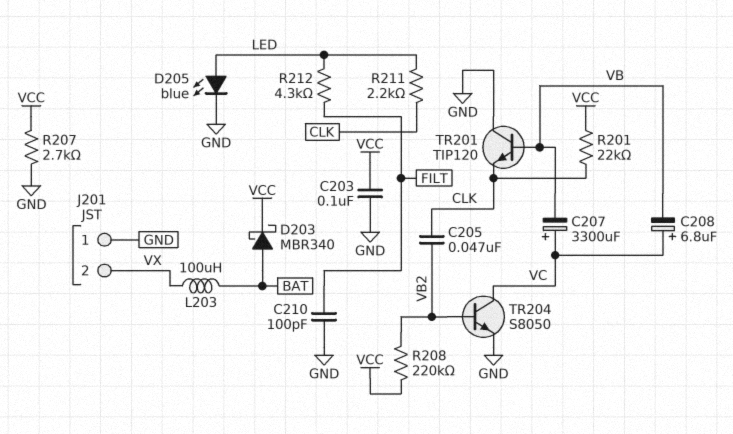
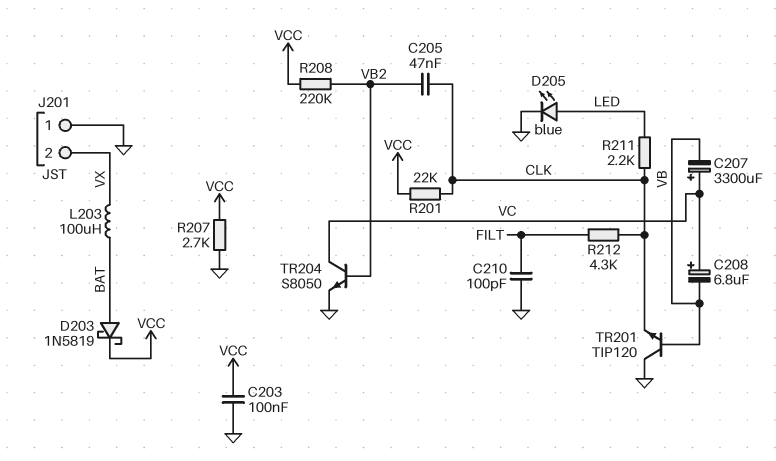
D203: schottky MBR340 (A BAT, K VCC) -> schottky 1N5819 (A BAT, K VCC)
R212: 4.3k (FILT, LED) -> 4.3k (CLK, FILT)

